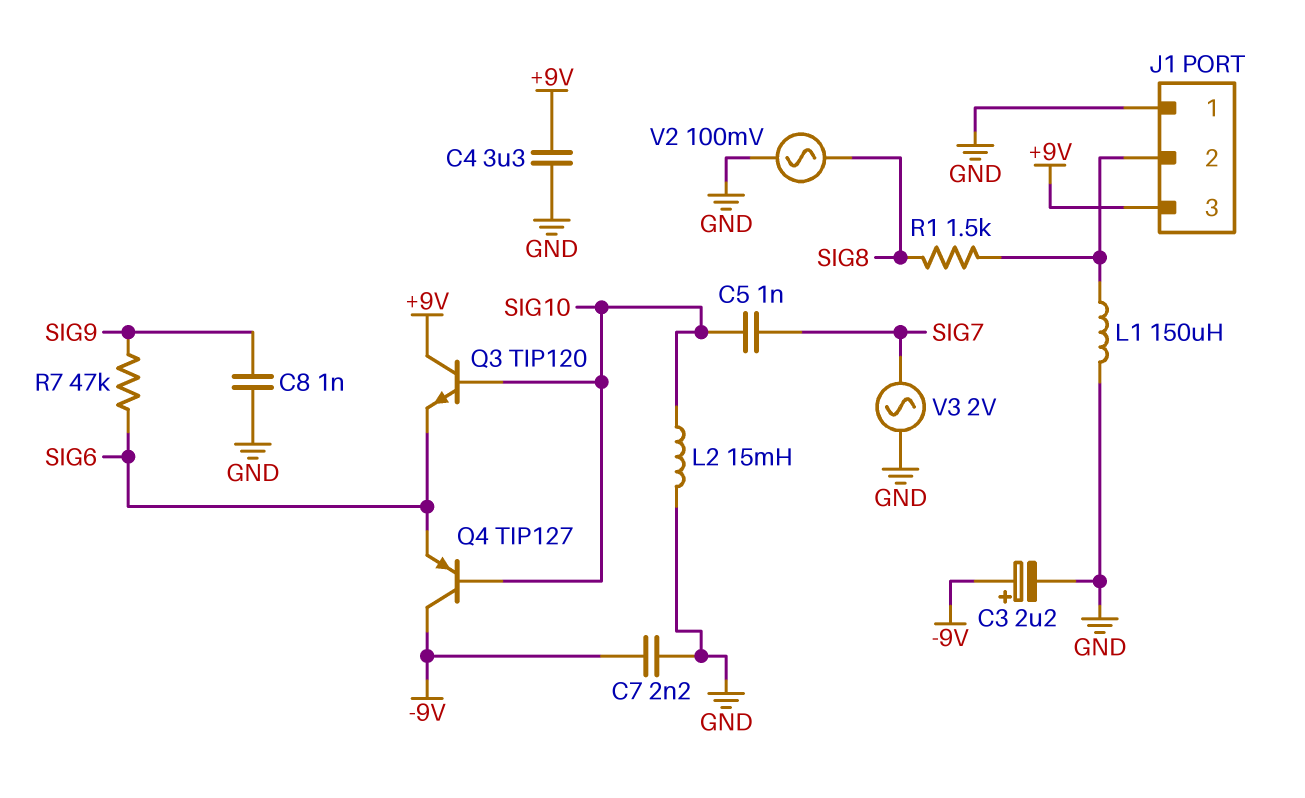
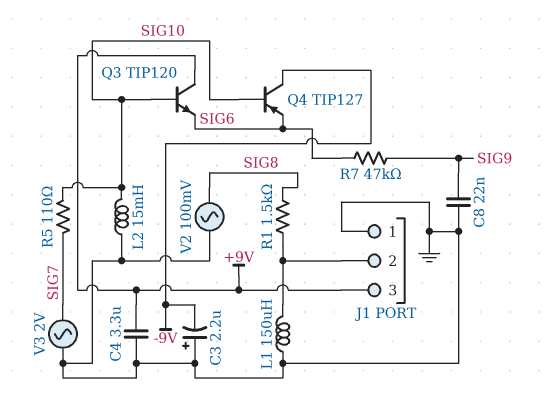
C3: 2.2uF (plus -9V, minus GND) -> 2.2uF (plus GND, minus -9V)
C5: 1nF (SIG7, SIG10) -> none
C7: 2.2nF (-9V, GND) -> none
C8: 1nF (GND, SIG9) -> 22nF (GND, SIG9)
R5: none -> 110 (SIG7, SIG10)

